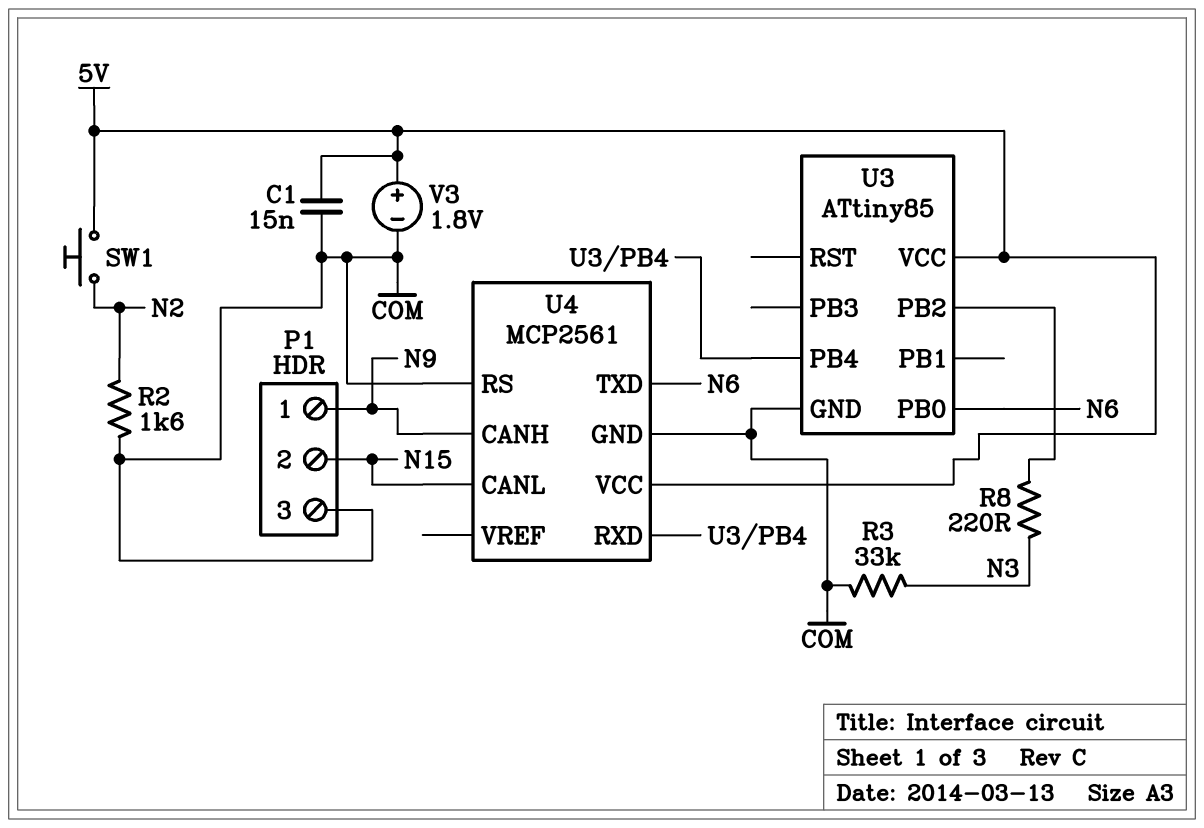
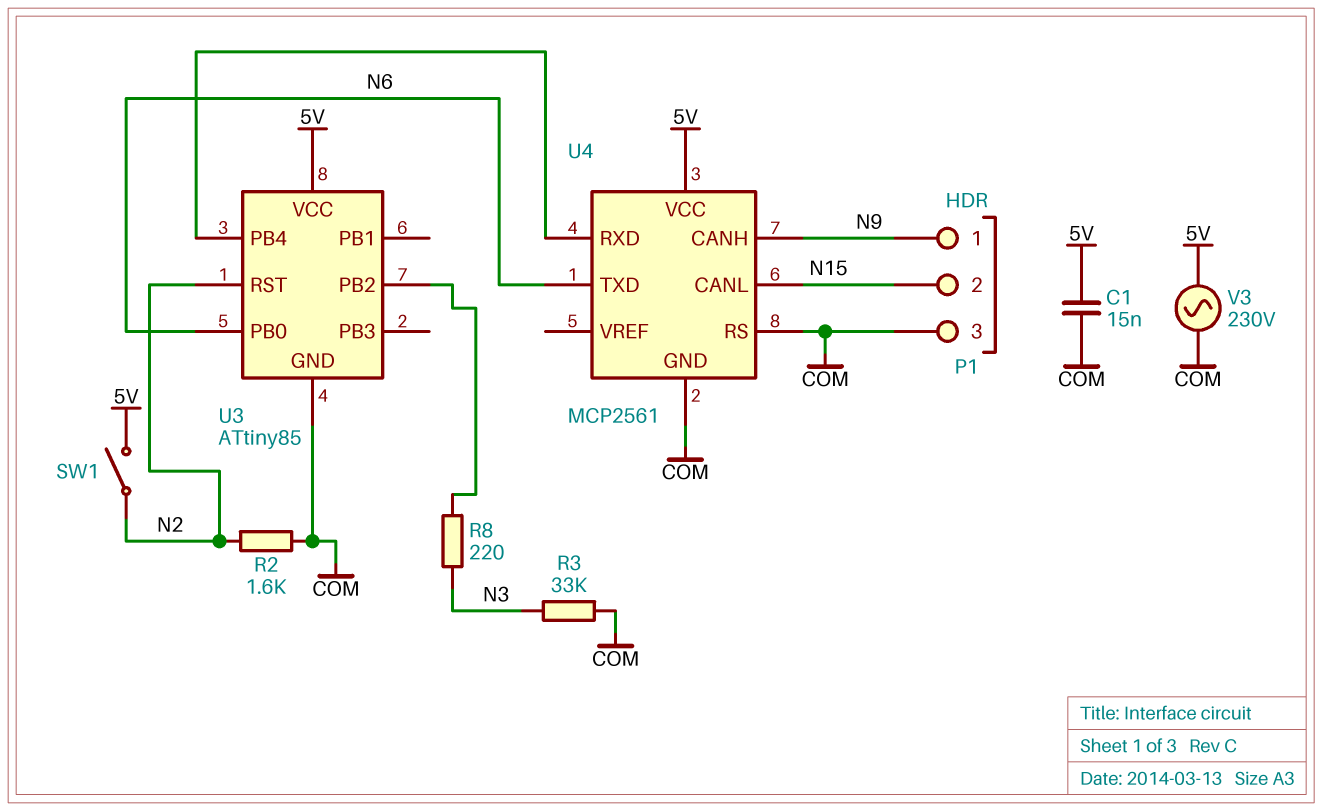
SW1: button (5V, N2) -> switch (5V, N2)
U3 pin RST: none -> N2
V3: 1.8V (plus 5V, minus COM) -> AC 230V (5V, COM)

